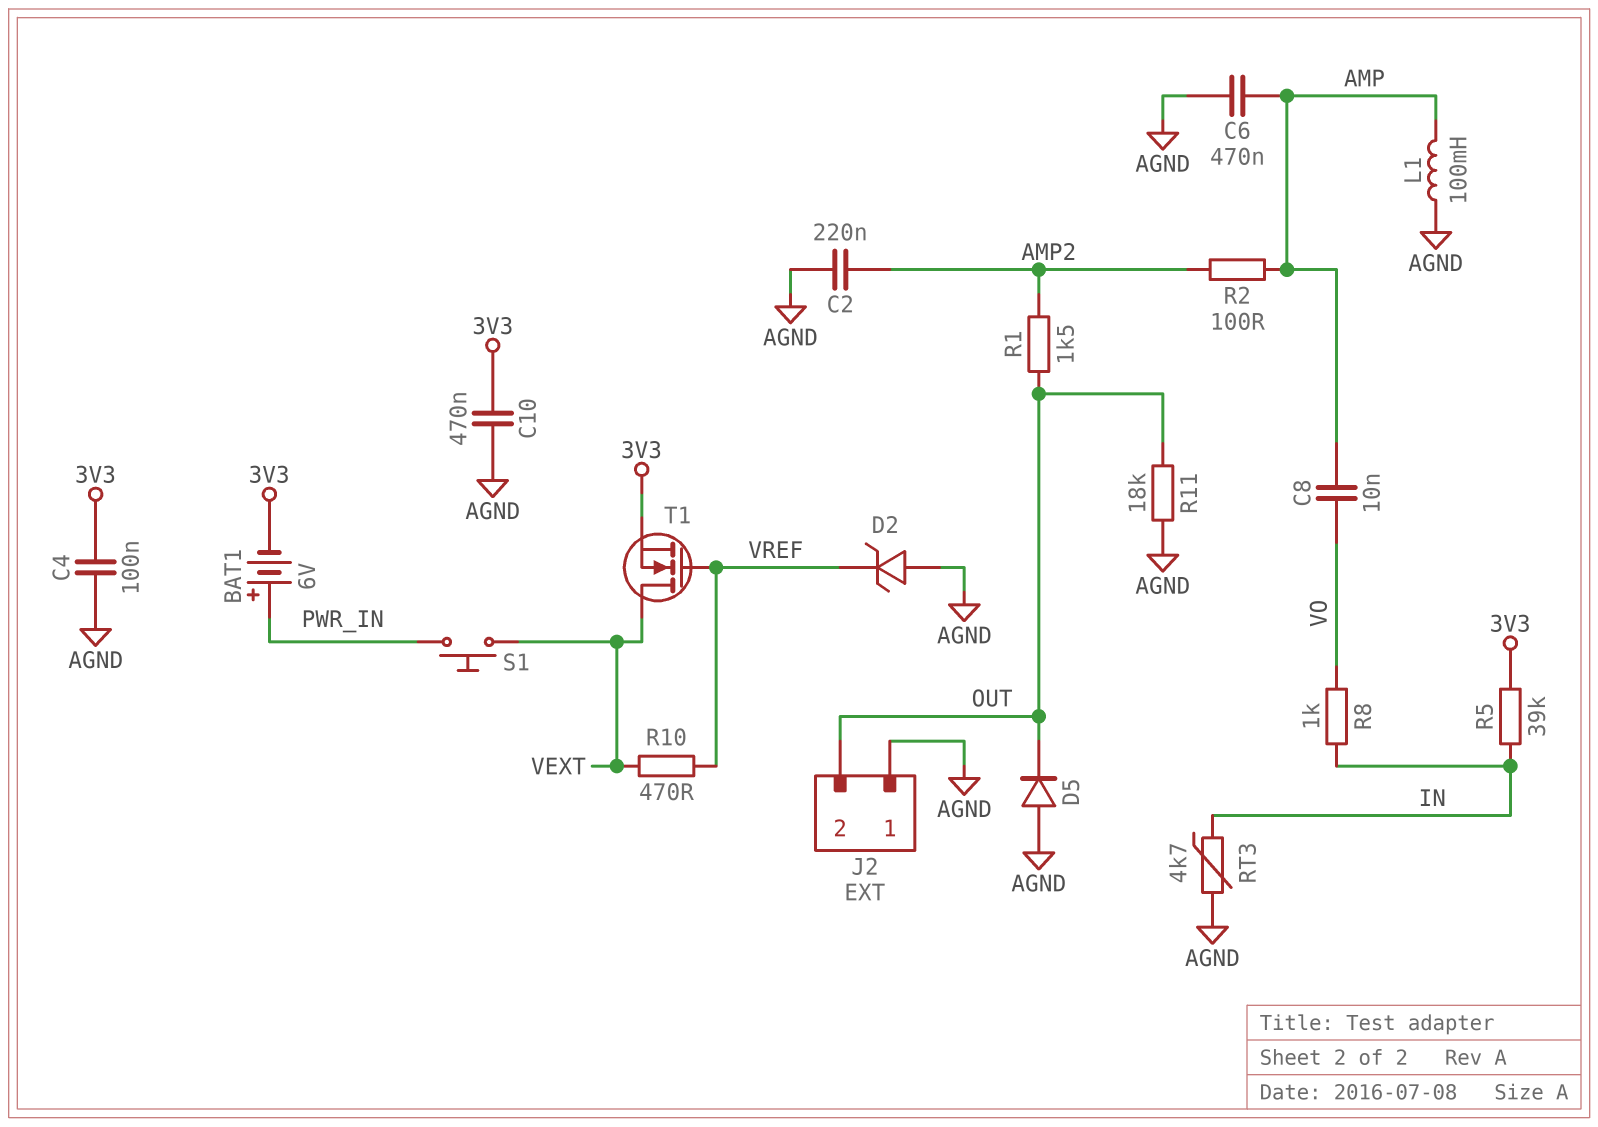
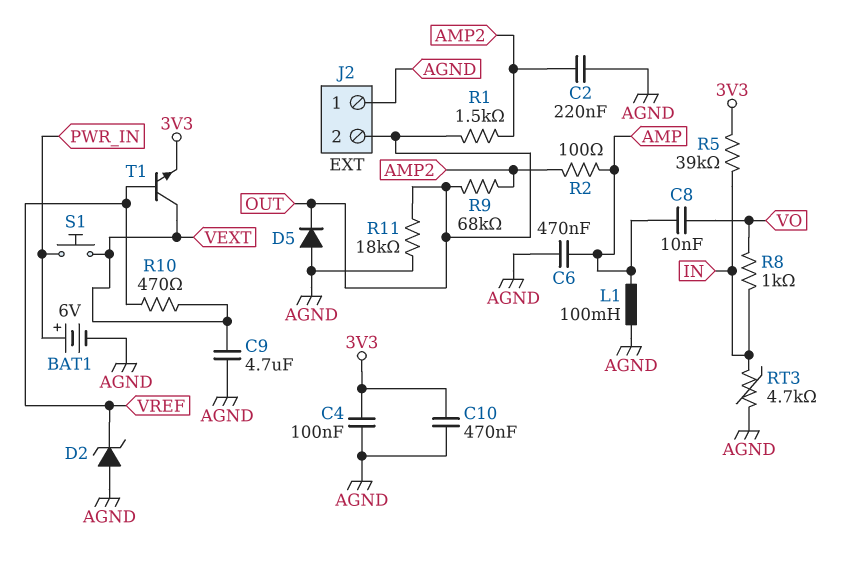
BAT1: 6V (plus PWR_IN, minus 3V3) -> 6V (plus PWR_IN, minus AGND)
C9: none -> 4.7uF (AGND, VEXT)
R9: none -> 68k (AMP2, OUT)
T1: NMOS (G VREF, D VEXT, S 3V3) -> NPN (B VREF, C VEXT, E 3V3)

